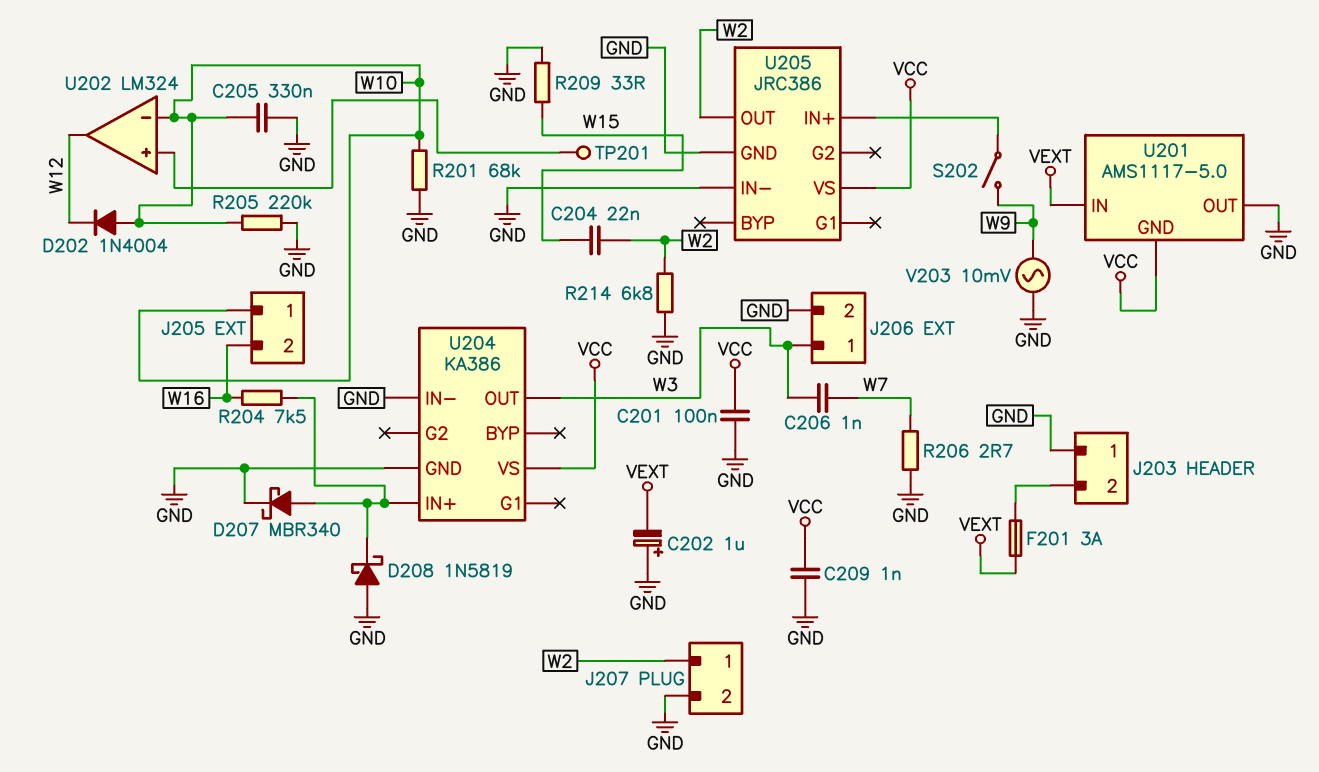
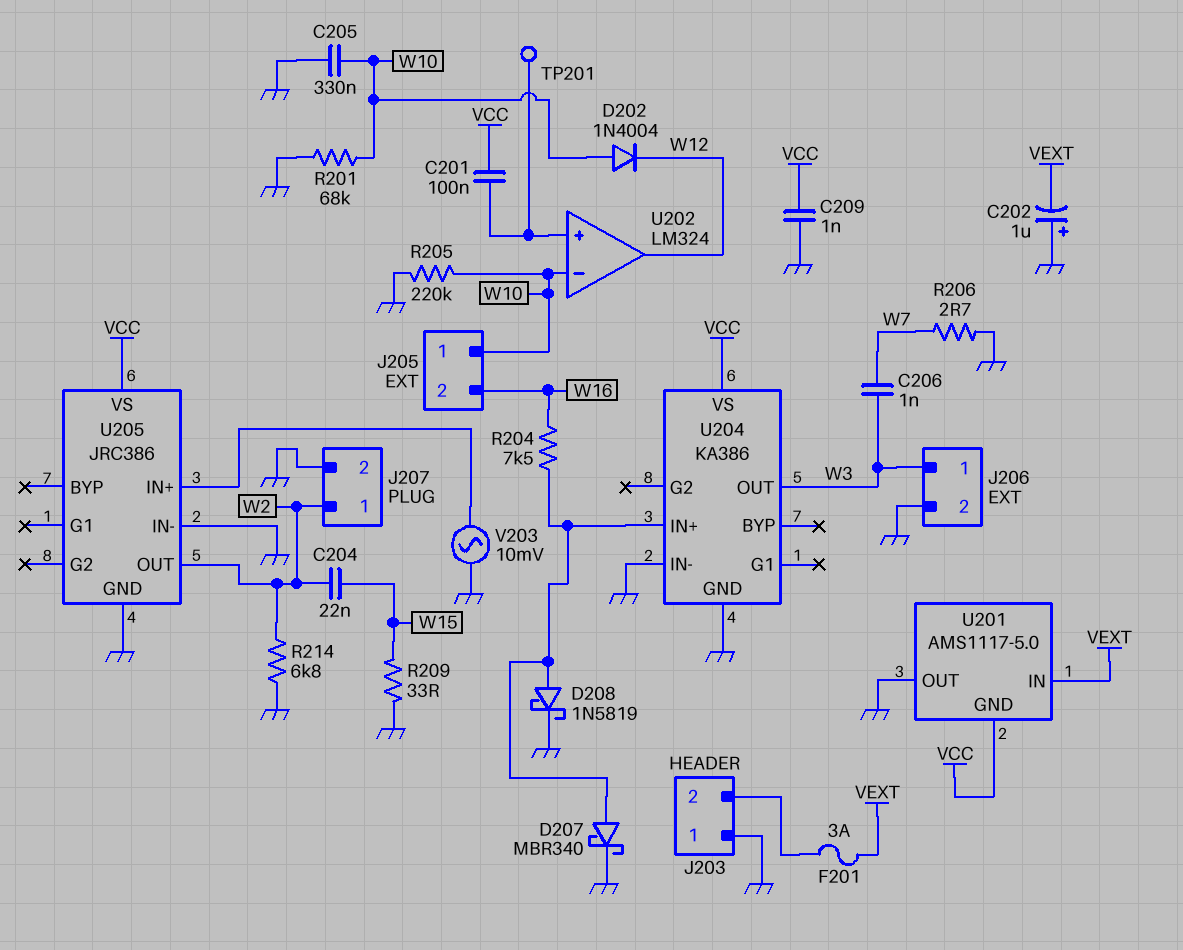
C201: 100nF (GND, VCC) -> 100nF (U202/in+, VCC)
D208: schottky 1N5819 (A GND, K U204/IN+) -> schottky 1N5819 (A U204/IN+, K GND)
S202: switch (U205/IN+, W9) -> none
V203: AC 10mV (GND, W9) -> AC 10mV (GND, U205/IN+)

